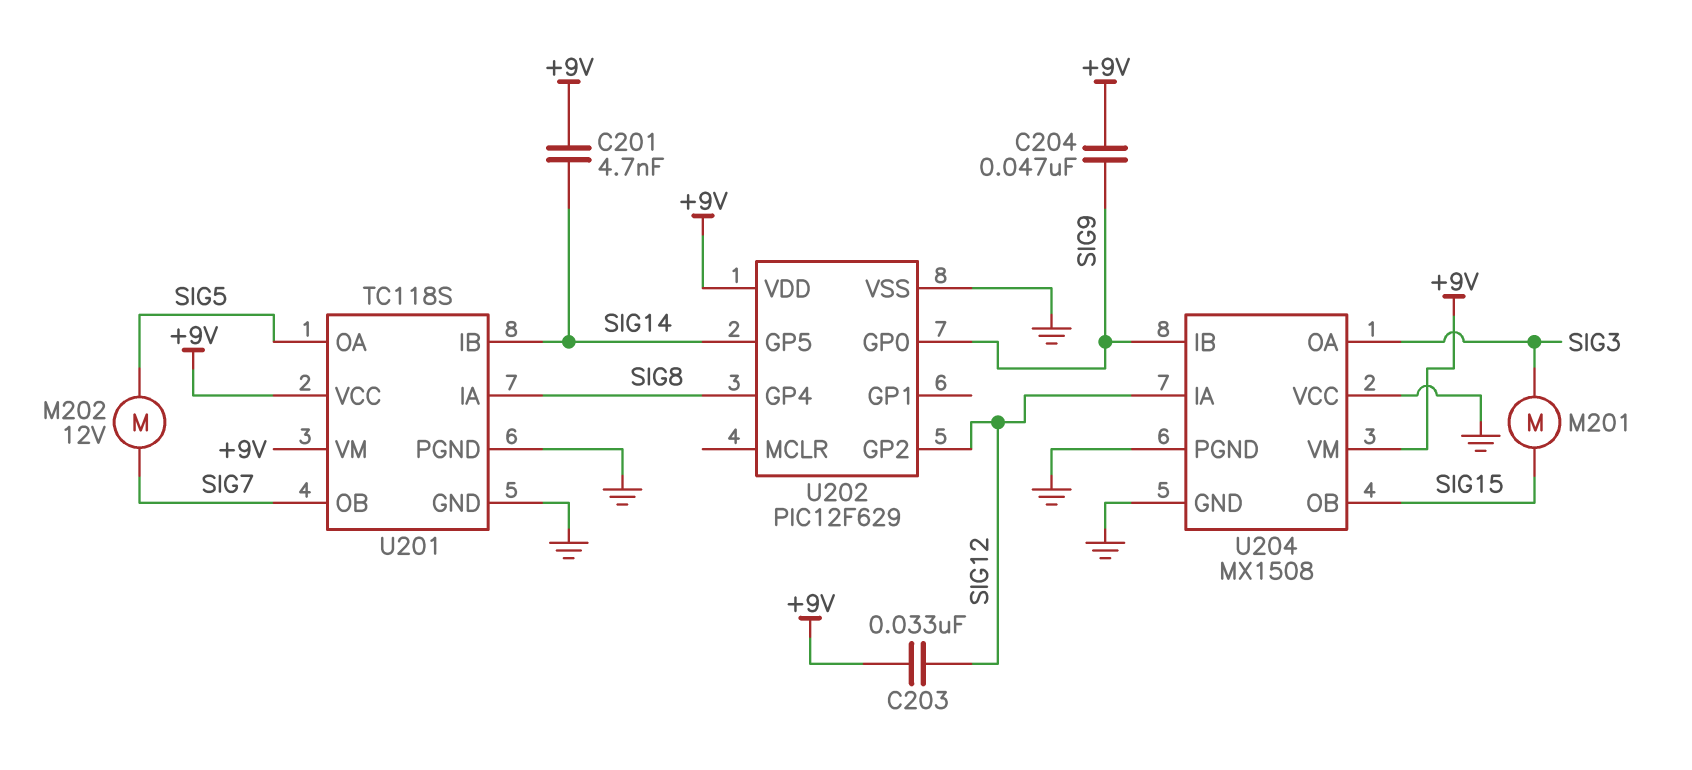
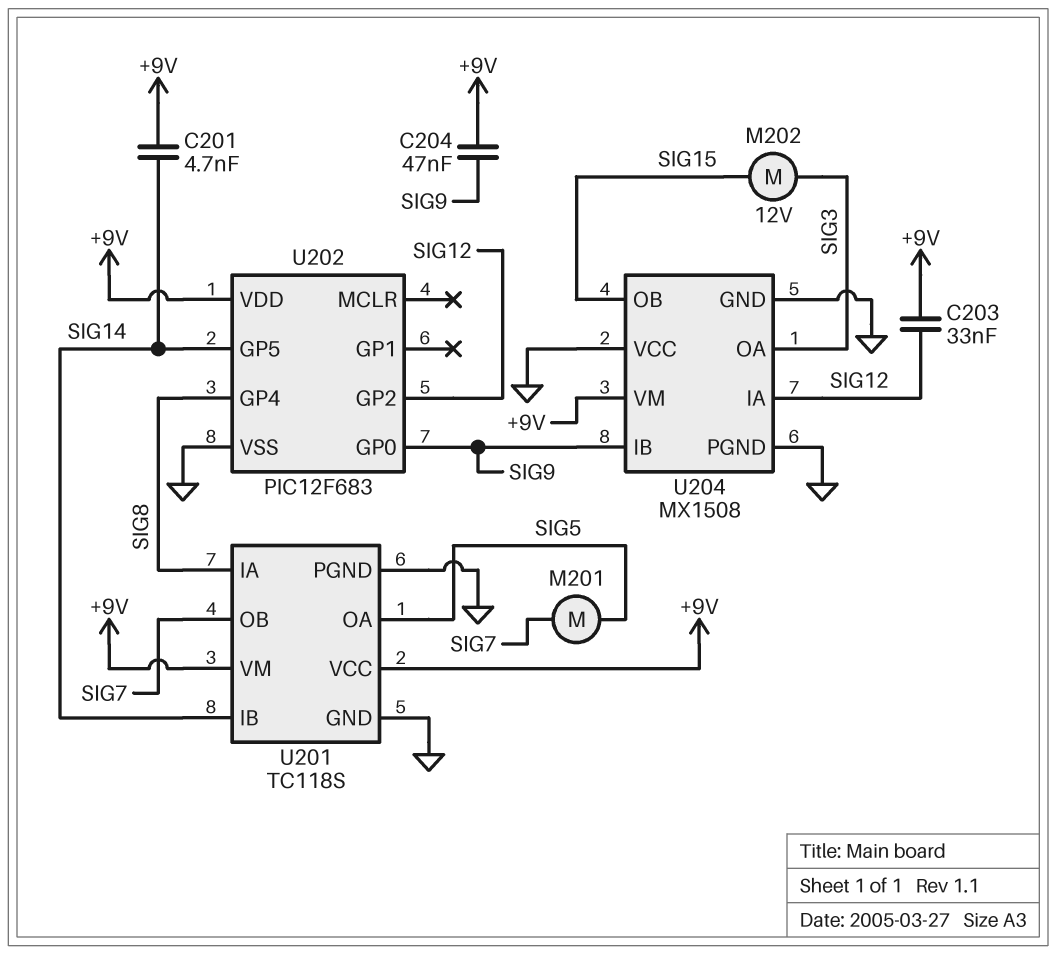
M201: motor (SIG3, SIG15) -> motor (SIG5, SIG7)
M202: motor 12V (SIG5, SIG7) -> motor 12V (SIG3, SIG15)
U202: PIC12F629 -> PIC12F683

